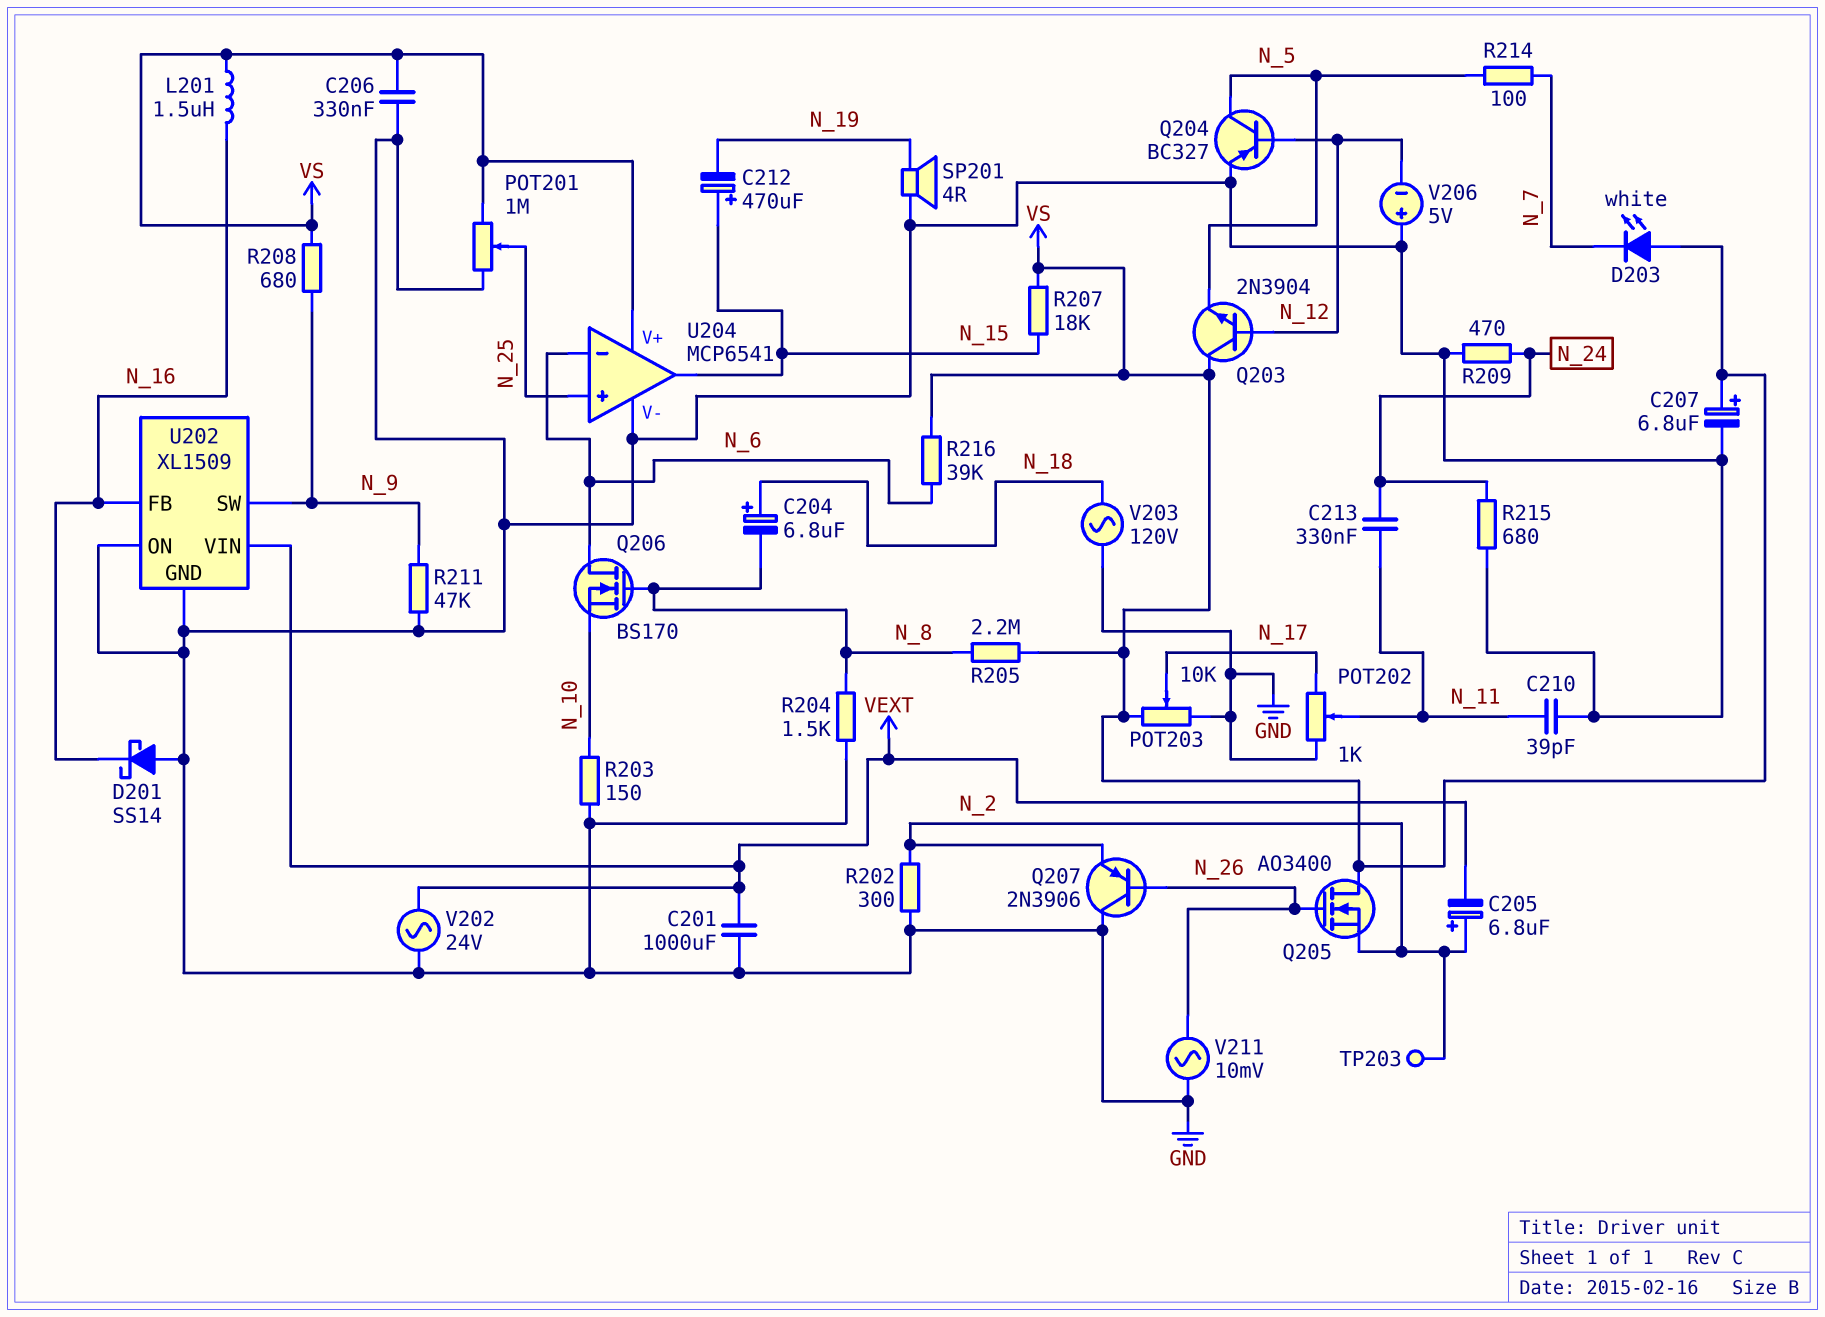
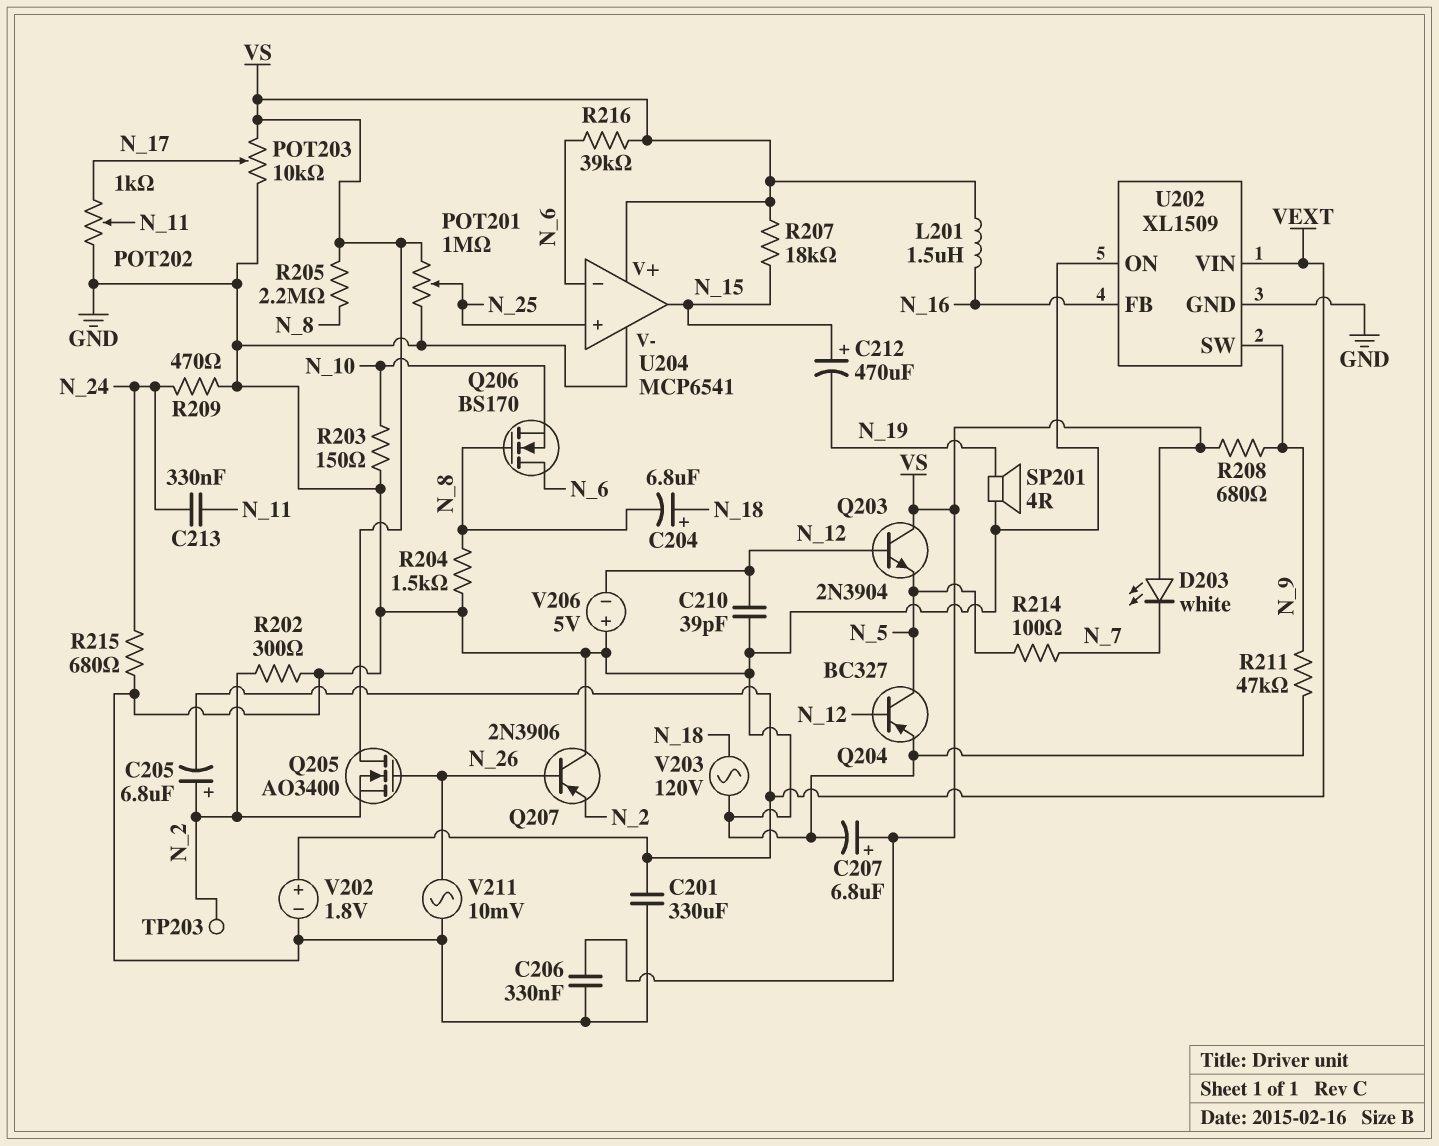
C201: 1000uF (GND, VEXT) -> 330uF (GND, VEXT)
C210: 39pF (GND, N_11) -> 39pF (GND, N_12)
D201: schottky SS14 (A GND, K N_16) -> none
V202: AC 24V (GND, VEXT) -> 1.8V (plus VEXT, minus GND)

